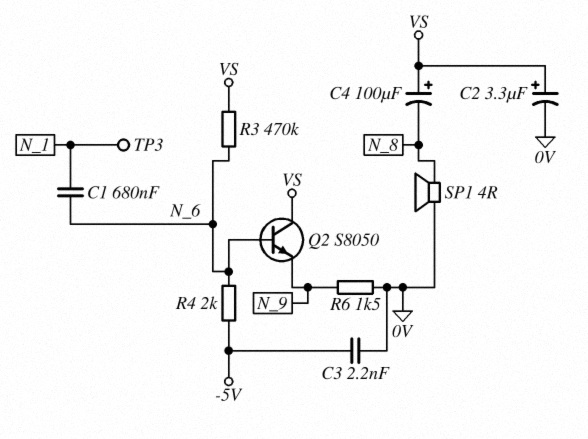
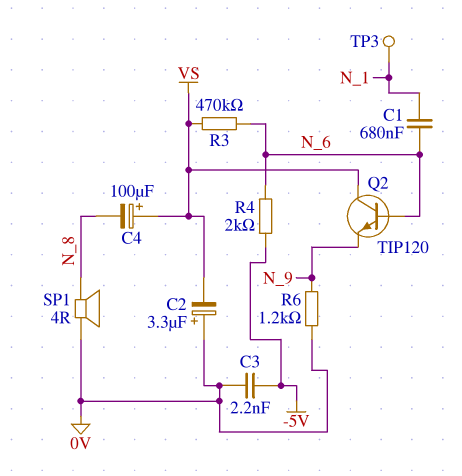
C2: 3.3uF (plus VS, minus 0V) -> 3.3uF (plus 0V, minus VS)
Q2: NPN S8050 (B N_6, C VS, E N_9) -> NPN TIP120 (B N_6, C VS, E N_9)
R6: 1.5k (0V, N_9) -> 1.2k (0V, N_9)

